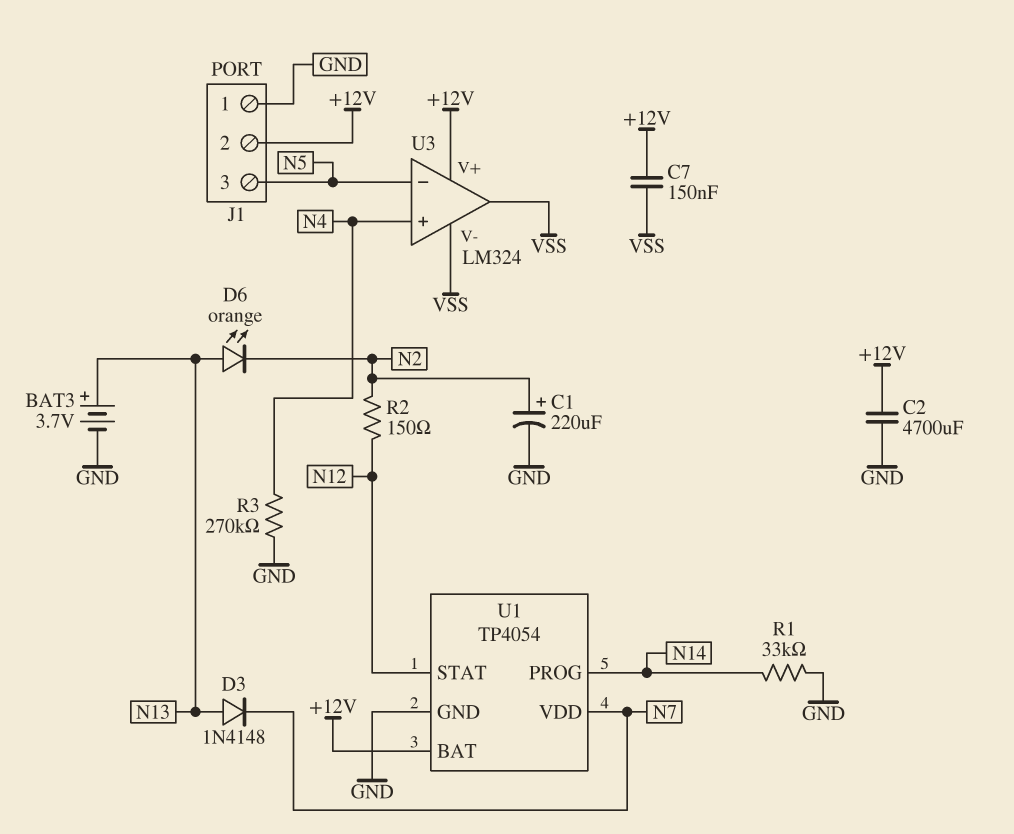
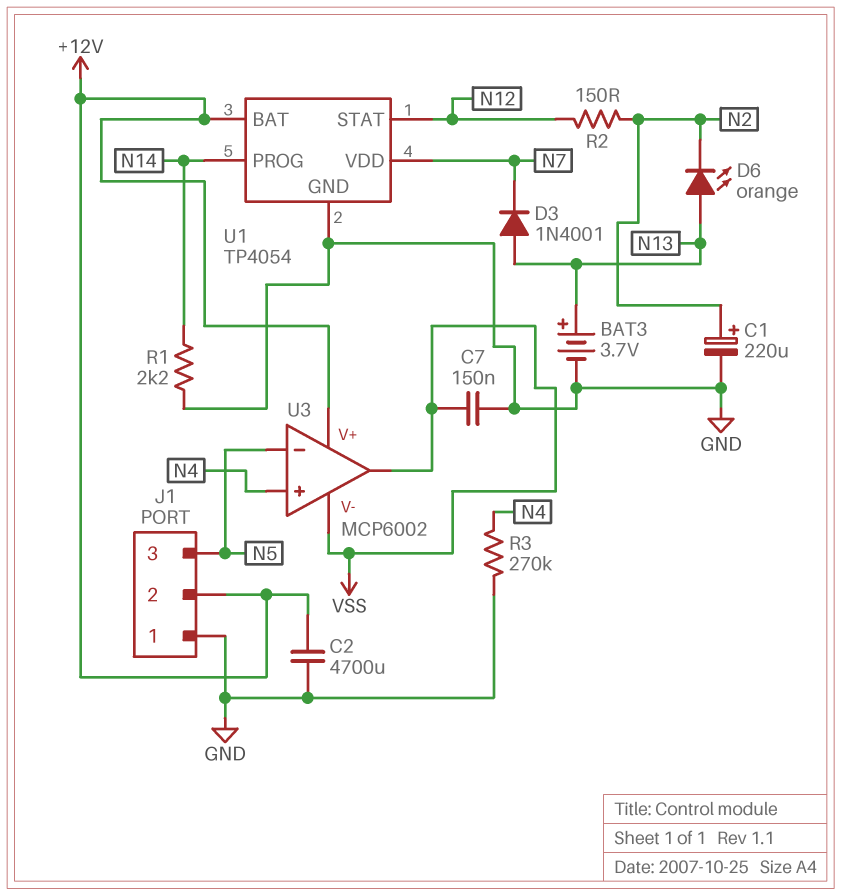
C7: 150nF (+12V, VSS) -> 150nF (GND, VSS)
D3: diode 1N4148 (A N13, K N7) -> diode 1N4001 (A N13, K N7)
R1: 33k (GND, N14) -> 2.2k (GND, N14)
U3: LM324 -> MCP6002

